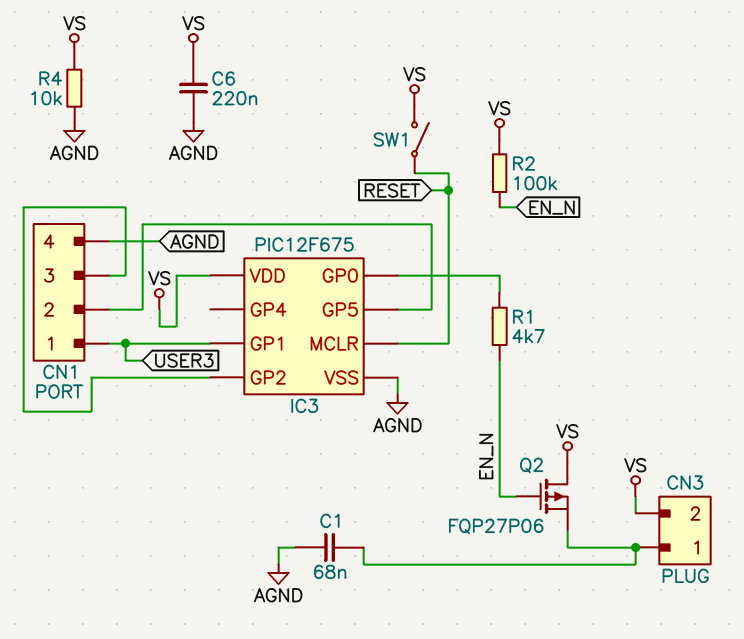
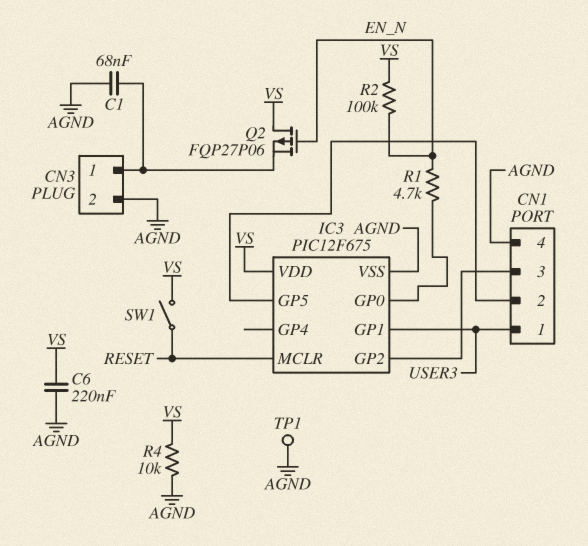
CN3 pin 2: VS -> AGND
TP1: none -> test point (AGND)

